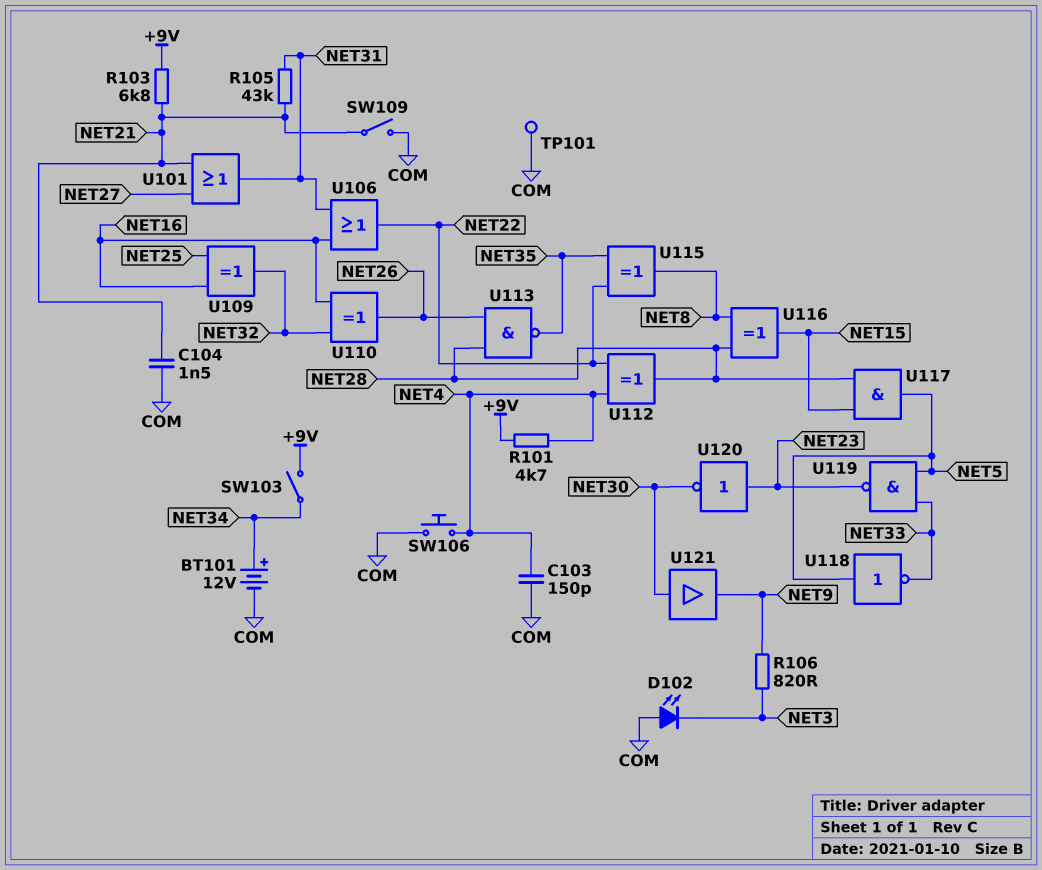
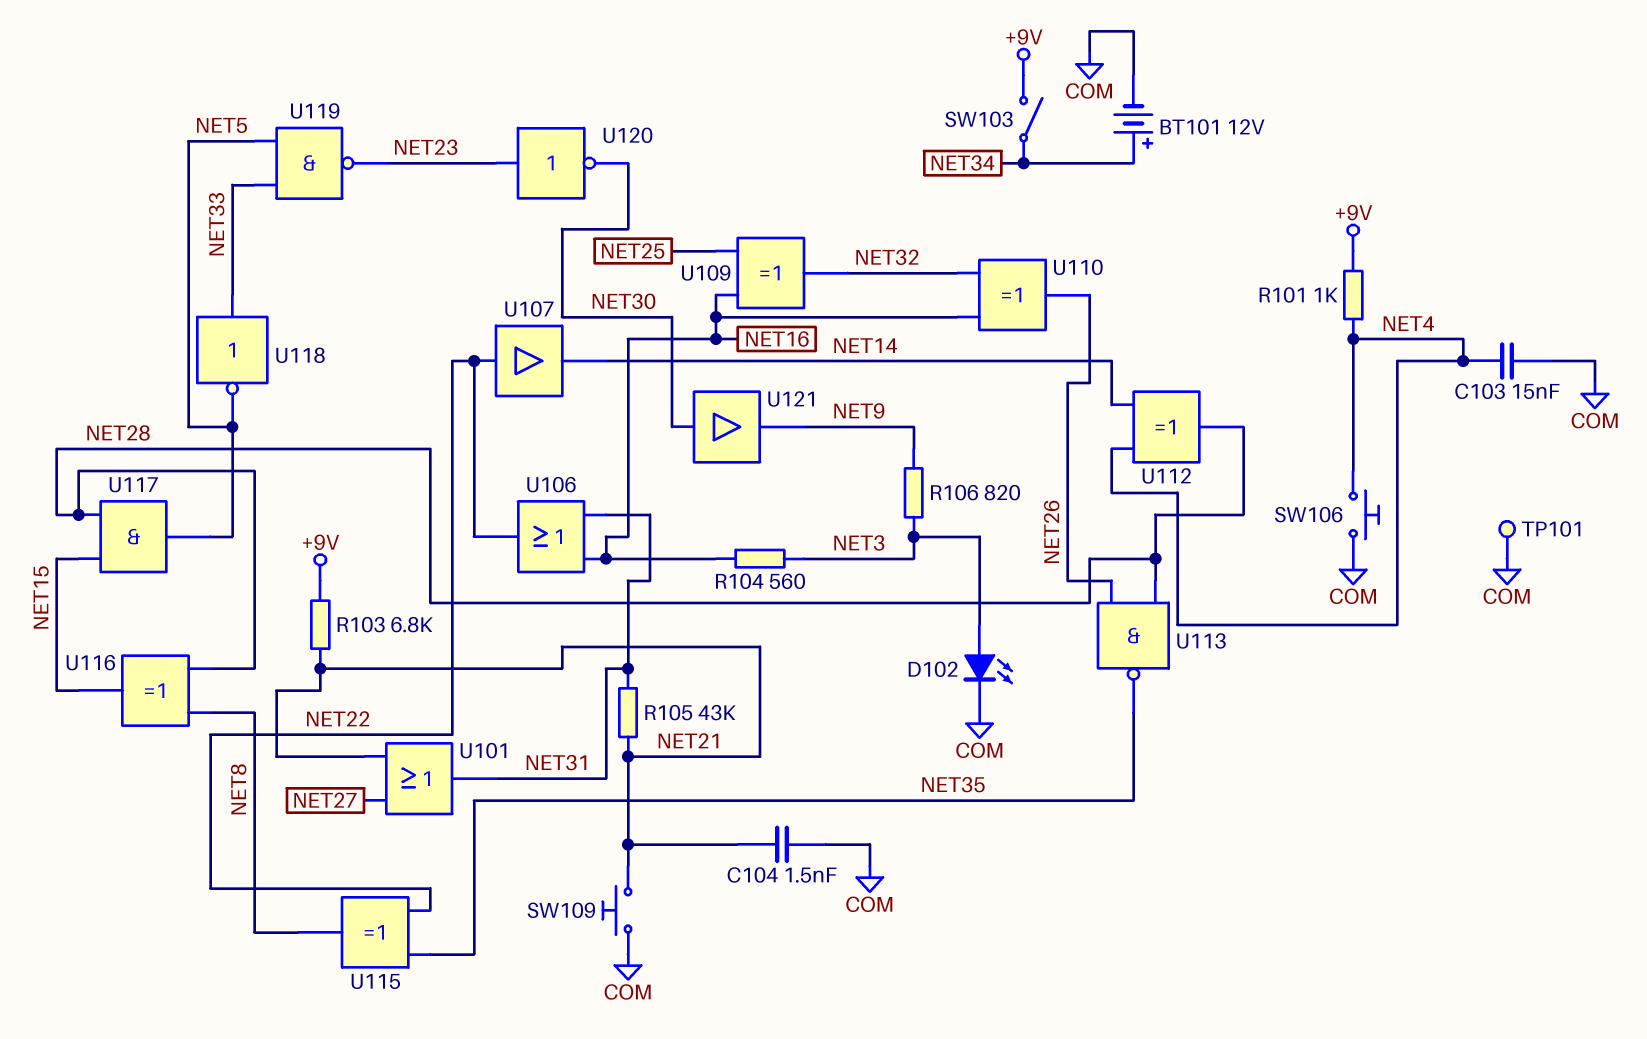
C103: 150pF (COM, NET4) -> 15nF (COM, NET4)
D102: LED (A COM, K NET3) -> LED (A NET3, K COM)
R101: 4.7k (+9V, NET4) -> 1k (+9V, NET4)
R104: none -> 560 (NET3, NET16)
SW109: switch (COM, NET21) -> button (COM, NET21)
U107: none -> buffer (in NET22, out NET14)
U112: XOR (in NET4, in NET22, out NET28) -> XOR (in NET4, in NET14, out NET28)
U118: NOT (in NET5, out NET33) -> NOT (in NET33, out NET5)

